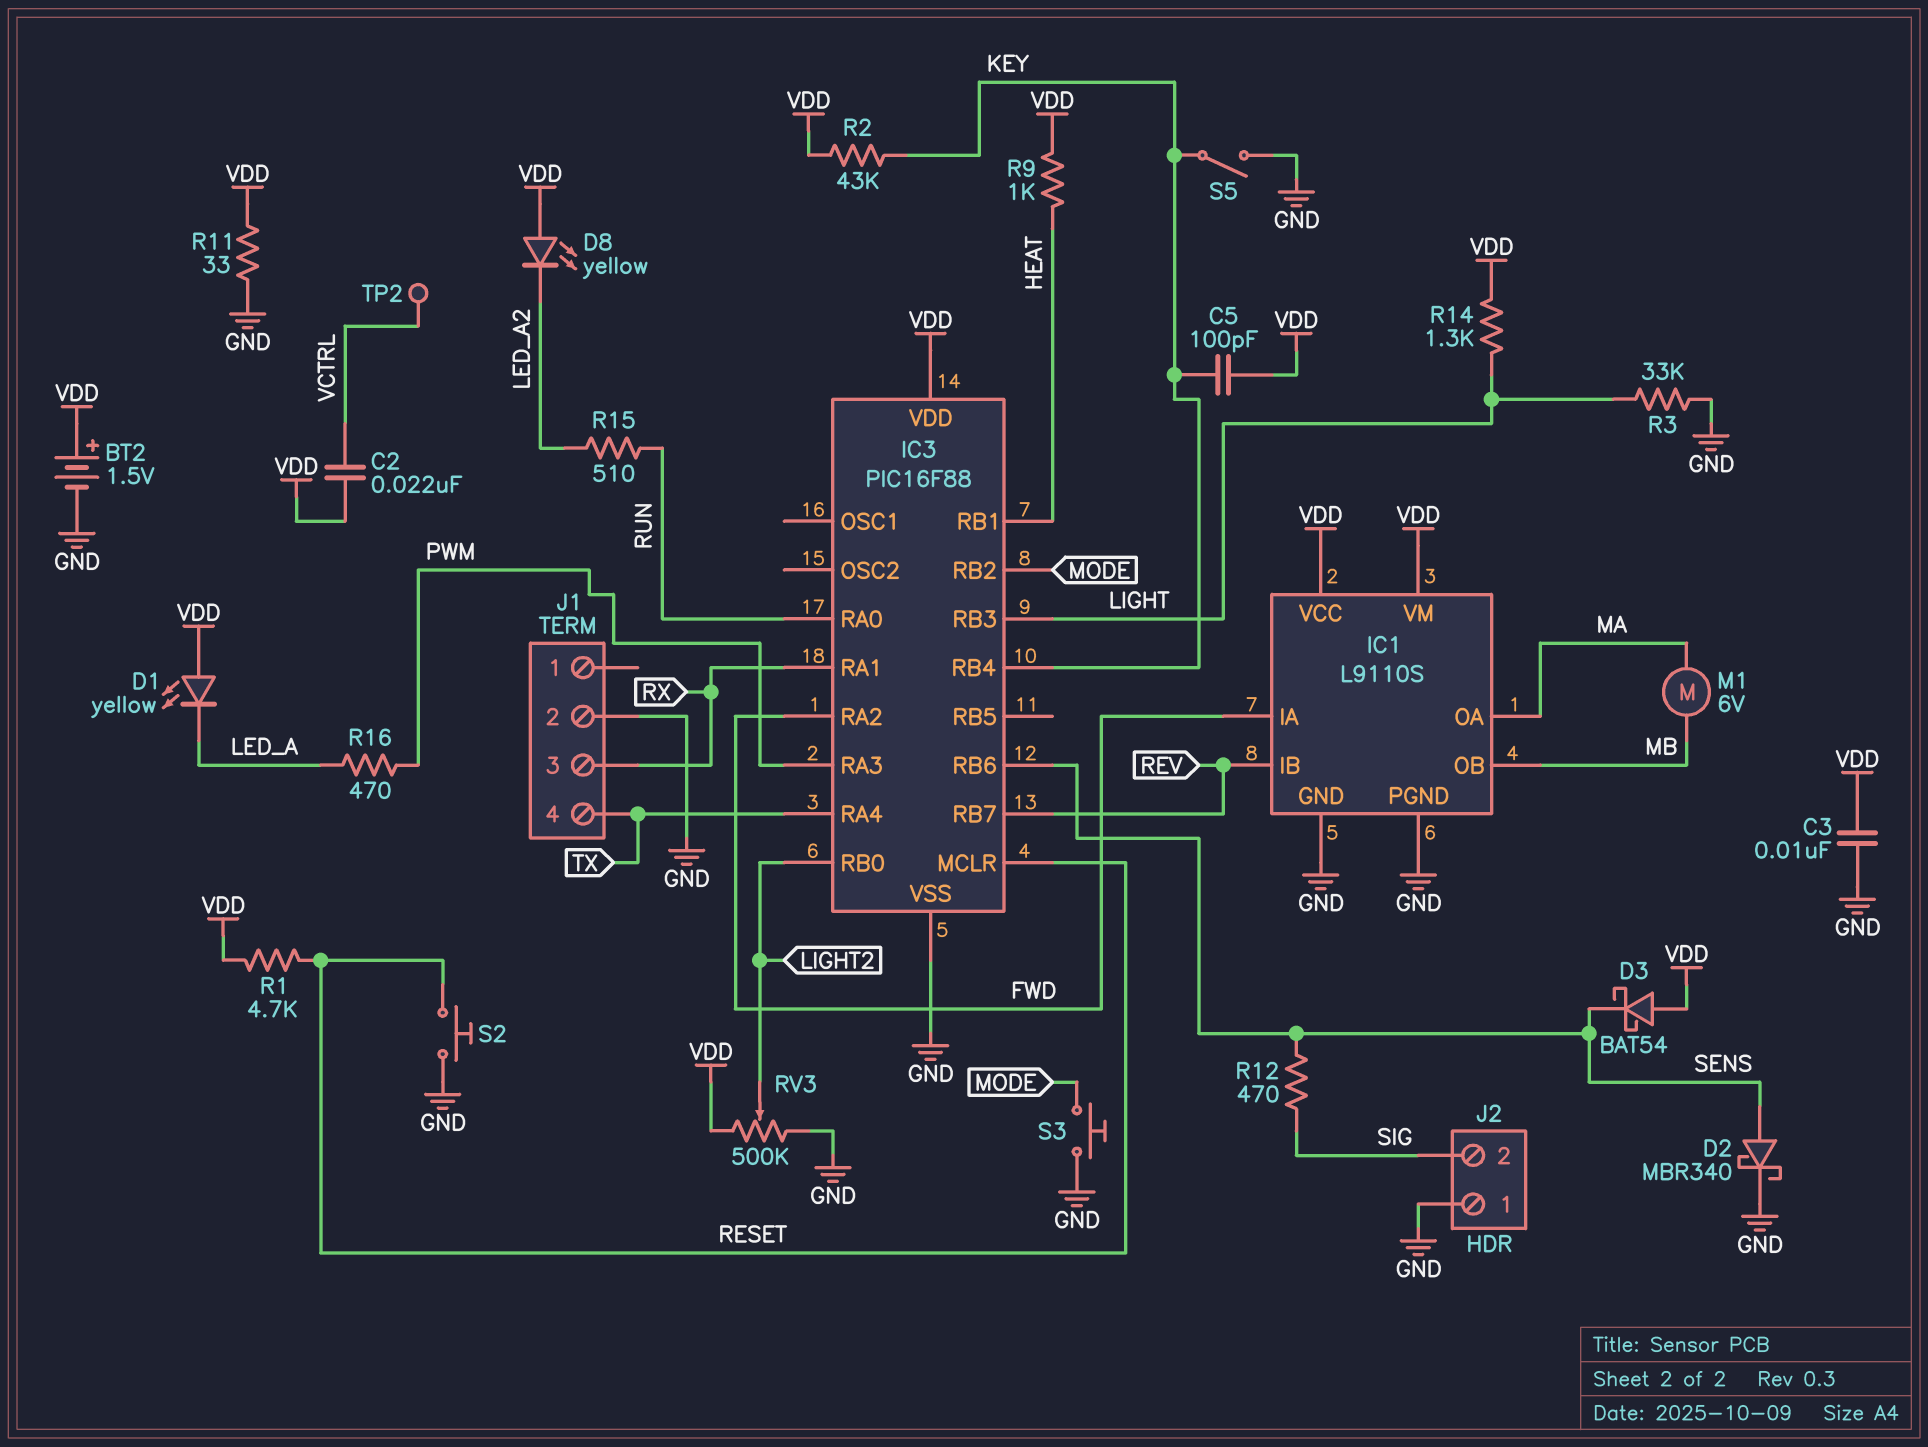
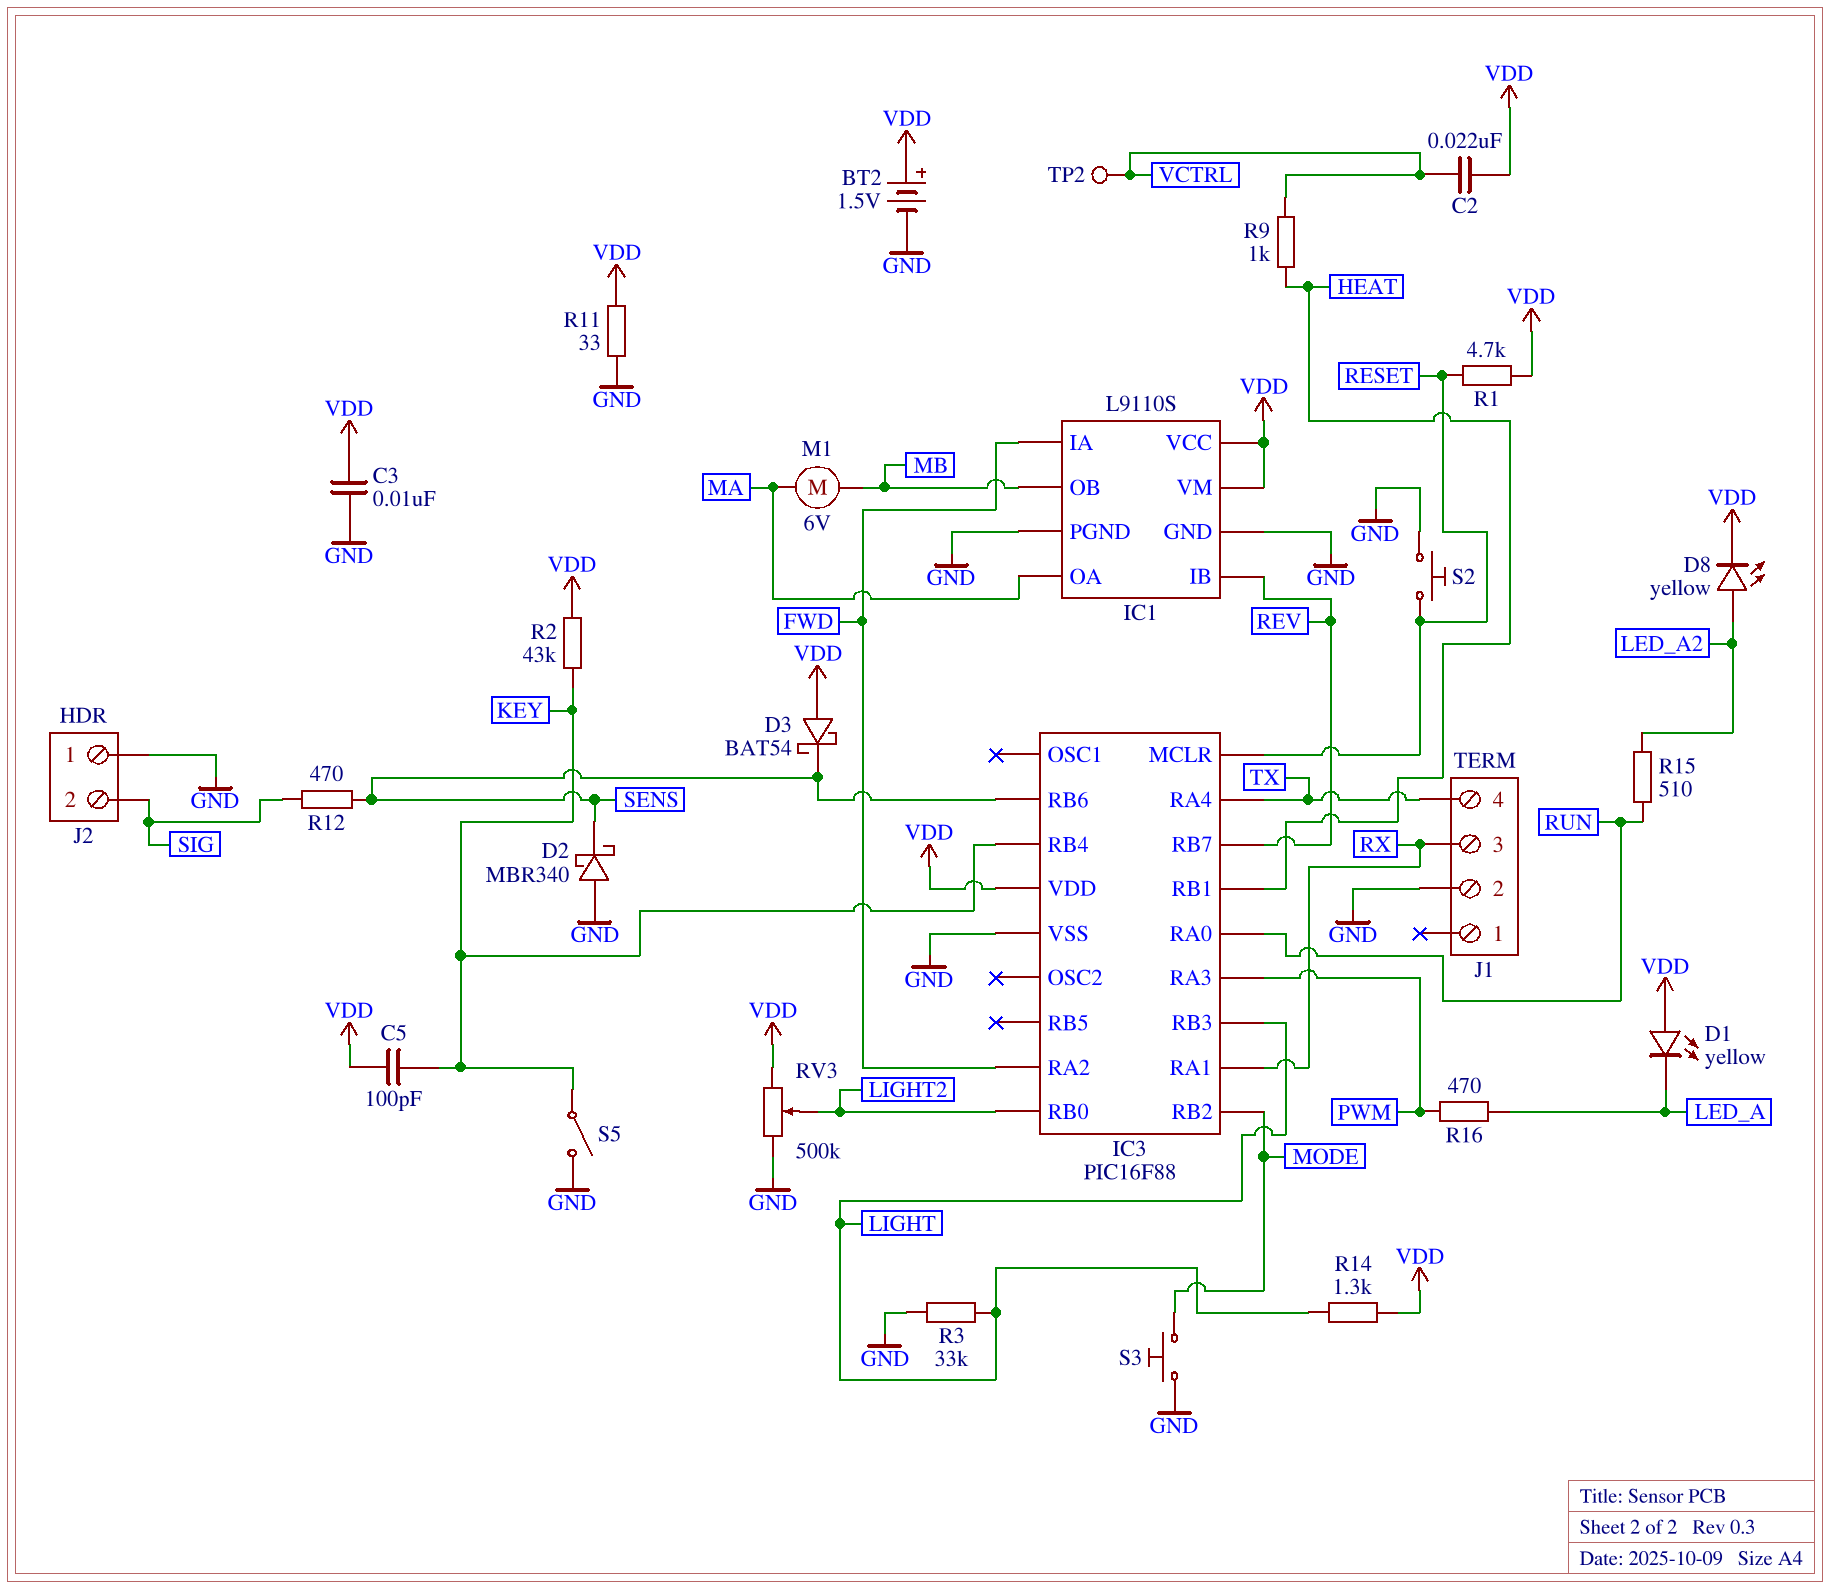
D2: schottky MBR340 (A SENS, K GND) -> schottky MBR340 (A GND, K SENS)
D8: LED yellow (A VDD, K LED_A2) -> LED yellow (A LED_A2, K VDD)
R9: 1k (HEAT, VDD) -> 1k (HEAT, VCTRL)

